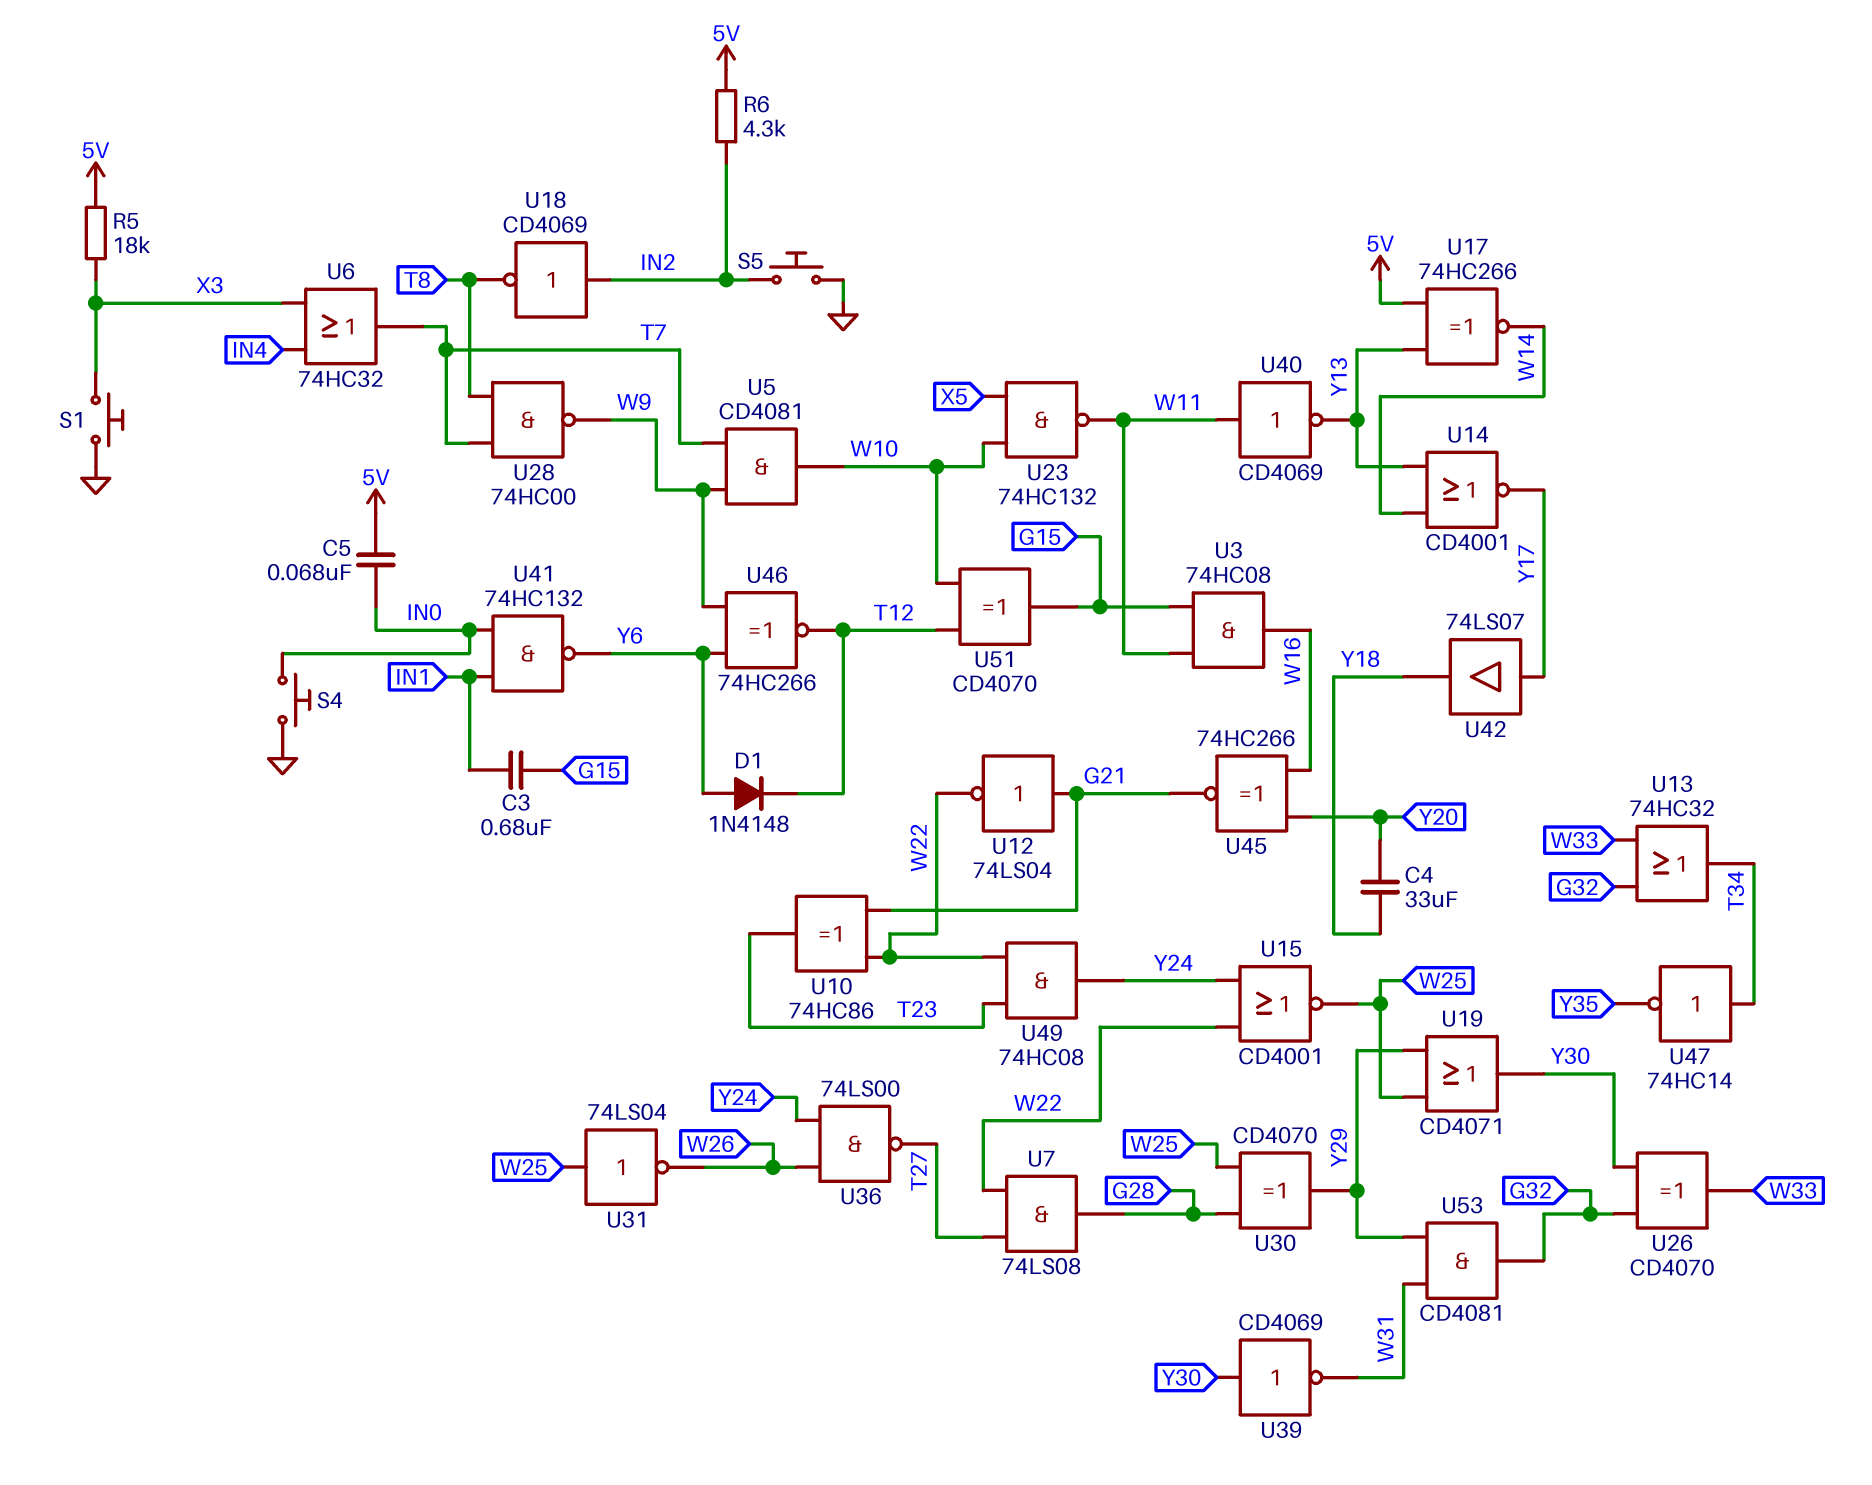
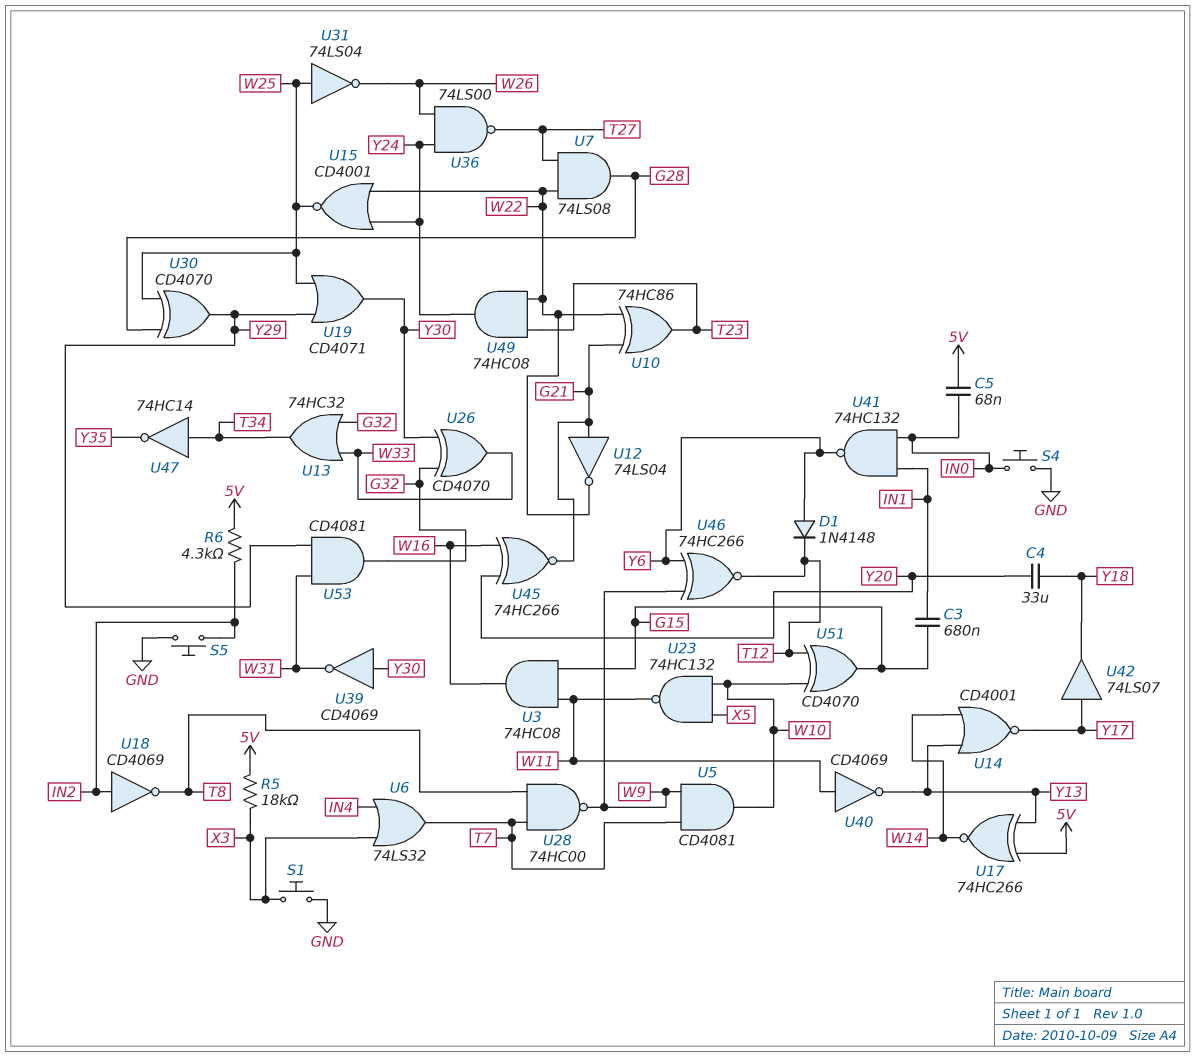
U6: OR 74HC32 (in IN4, in X3, out T7) -> OR 74LS32 (in IN4, in X3, out T7)

